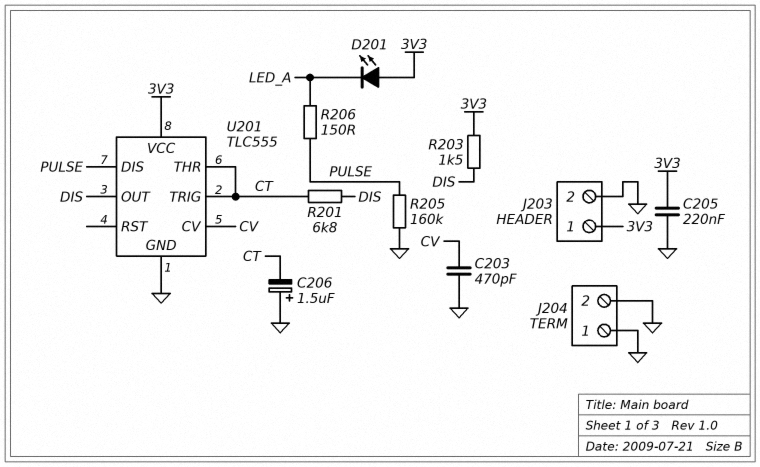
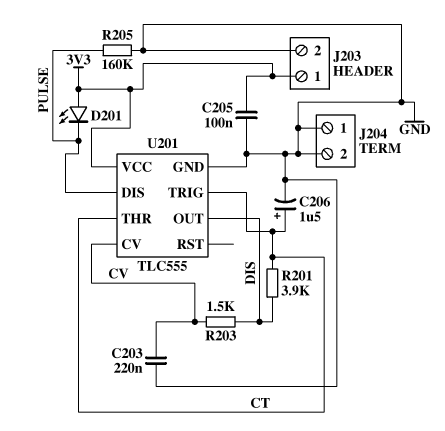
C203: 470pF (CV, GND) -> 220nF (CV, GND)
C205: 220nF (3V3, GND) -> 100nF (3V3, GND)
C206: 1.5uF (plus GND, minus CT) -> 1.5uF (plus CT, minus GND)
D201: LED (A 3V3, K LED_A) -> LED (A 3V3, K PULSE)
R201: 6.8k (CT, DIS) -> 3.9k (CT, DIS)
R203: 1.5k (3V3, DIS) -> 1.5k (CV, DIS)
R206: 150 (LED_A, PULSE) -> none

